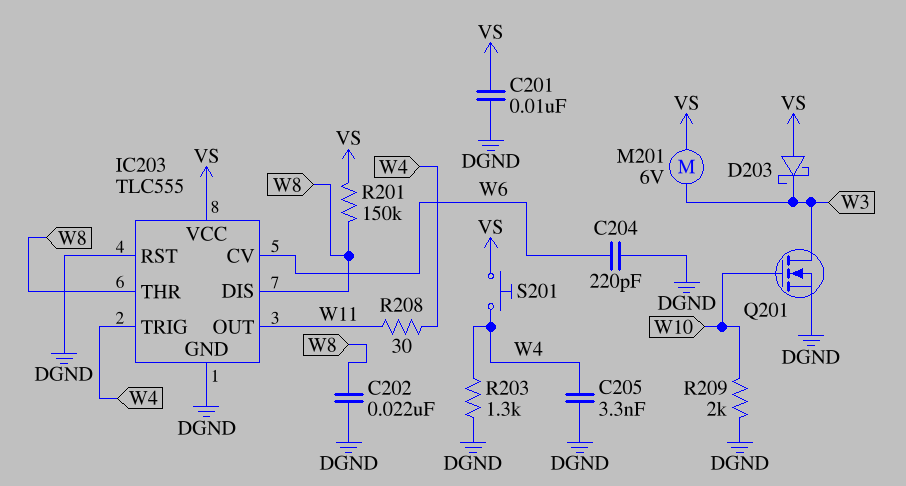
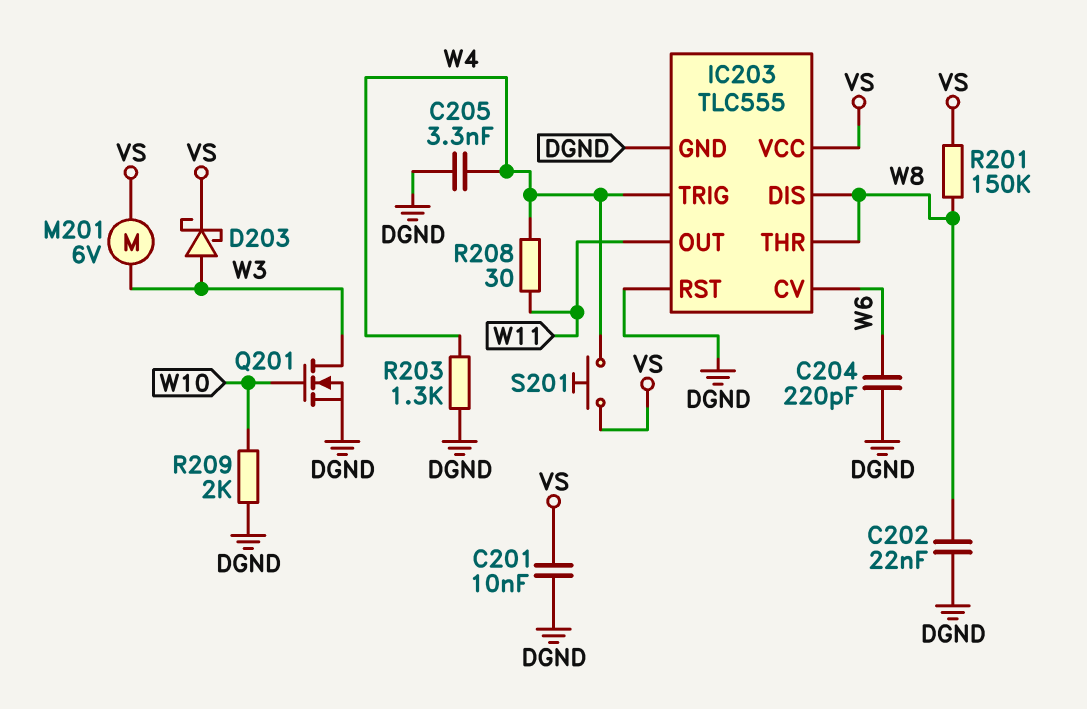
D203: schottky (A VS, K W3) -> schottky (A W3, K VS)

